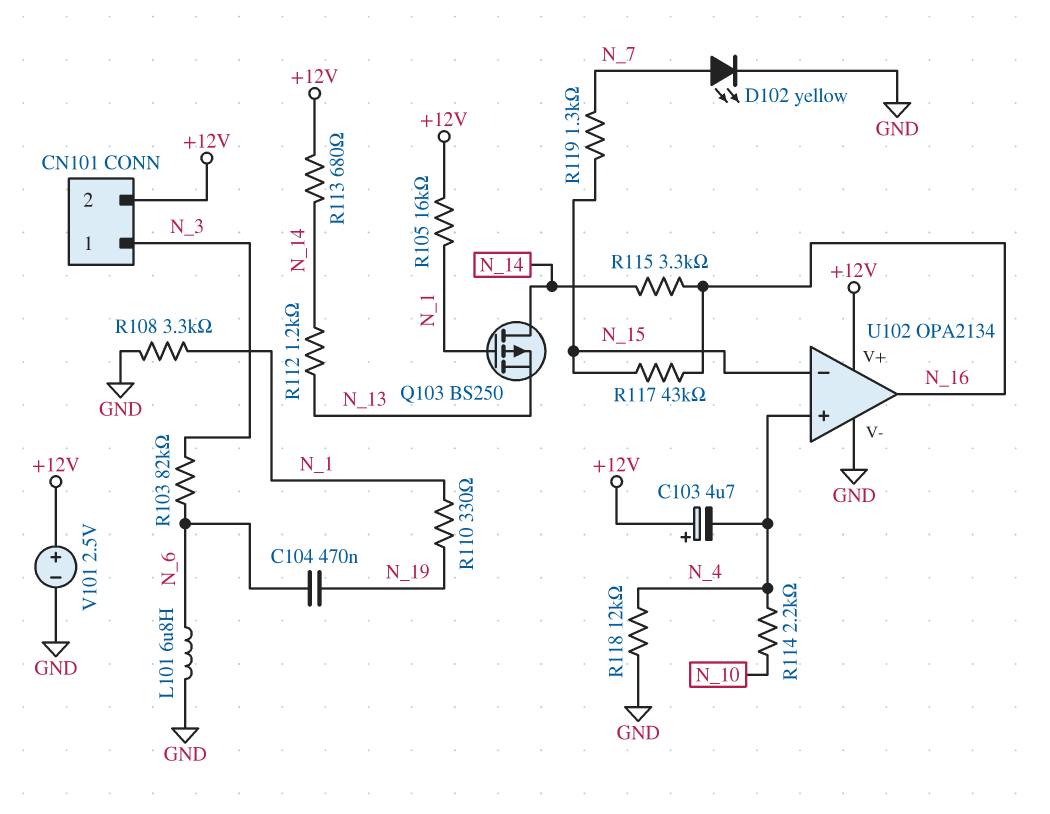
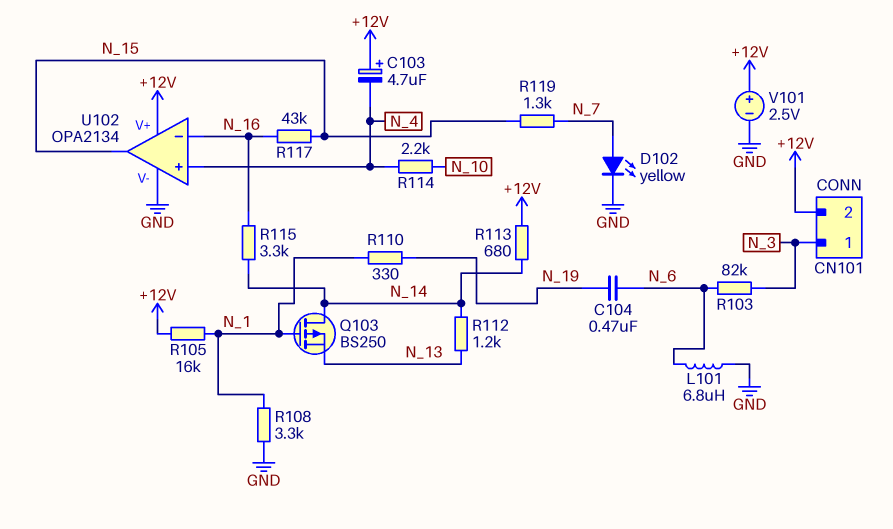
R118: 12k (GND, N_4) -> none
U102 pin in-: N_15 -> N_16
U102 pin out: N_16 -> N_15

